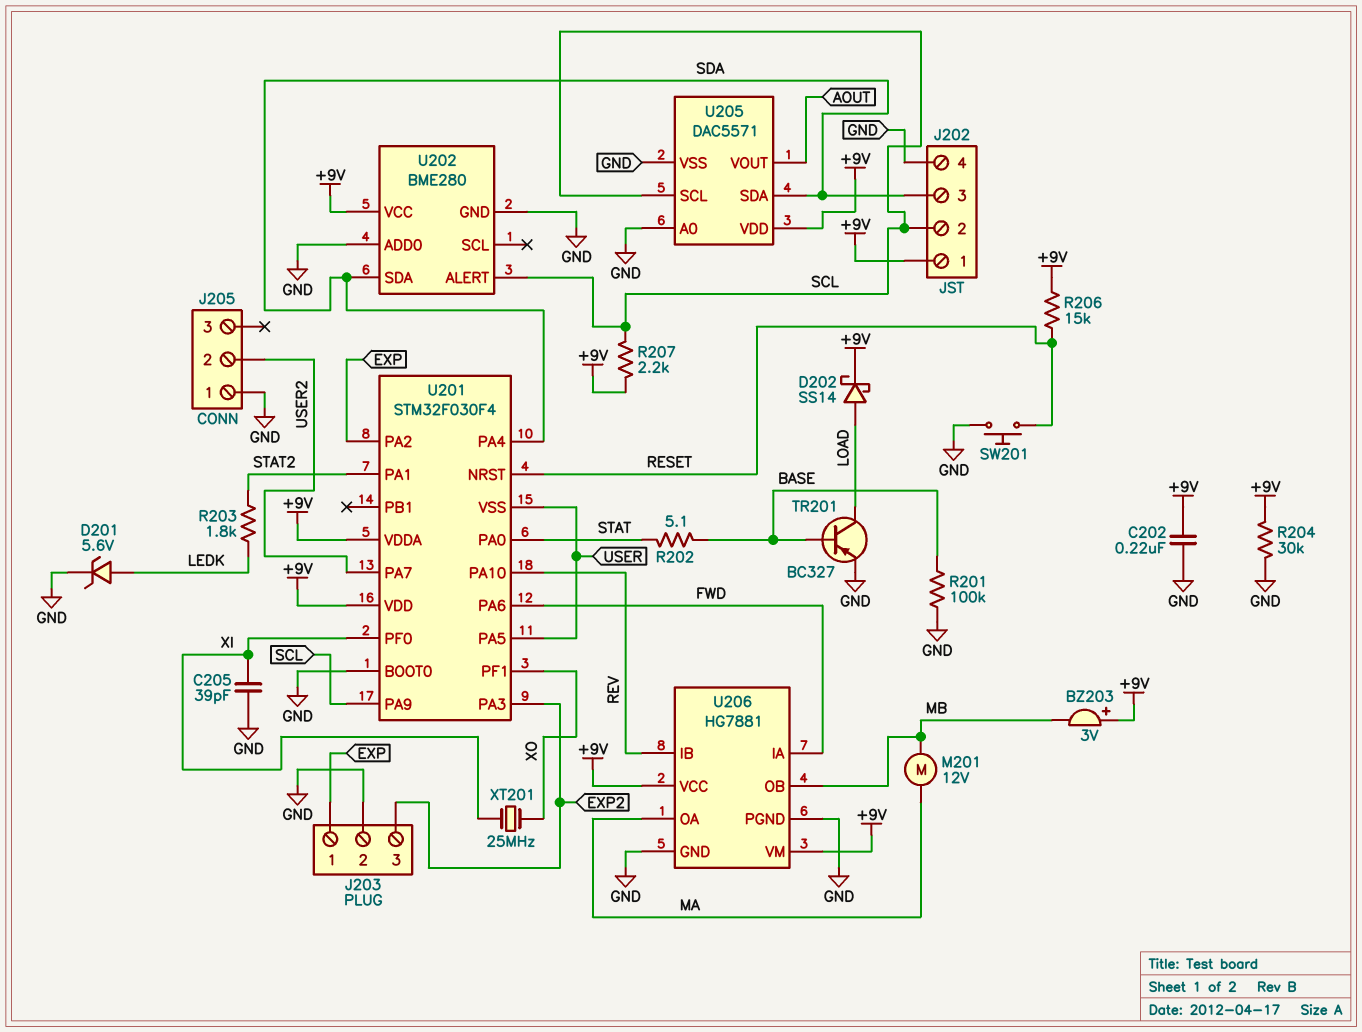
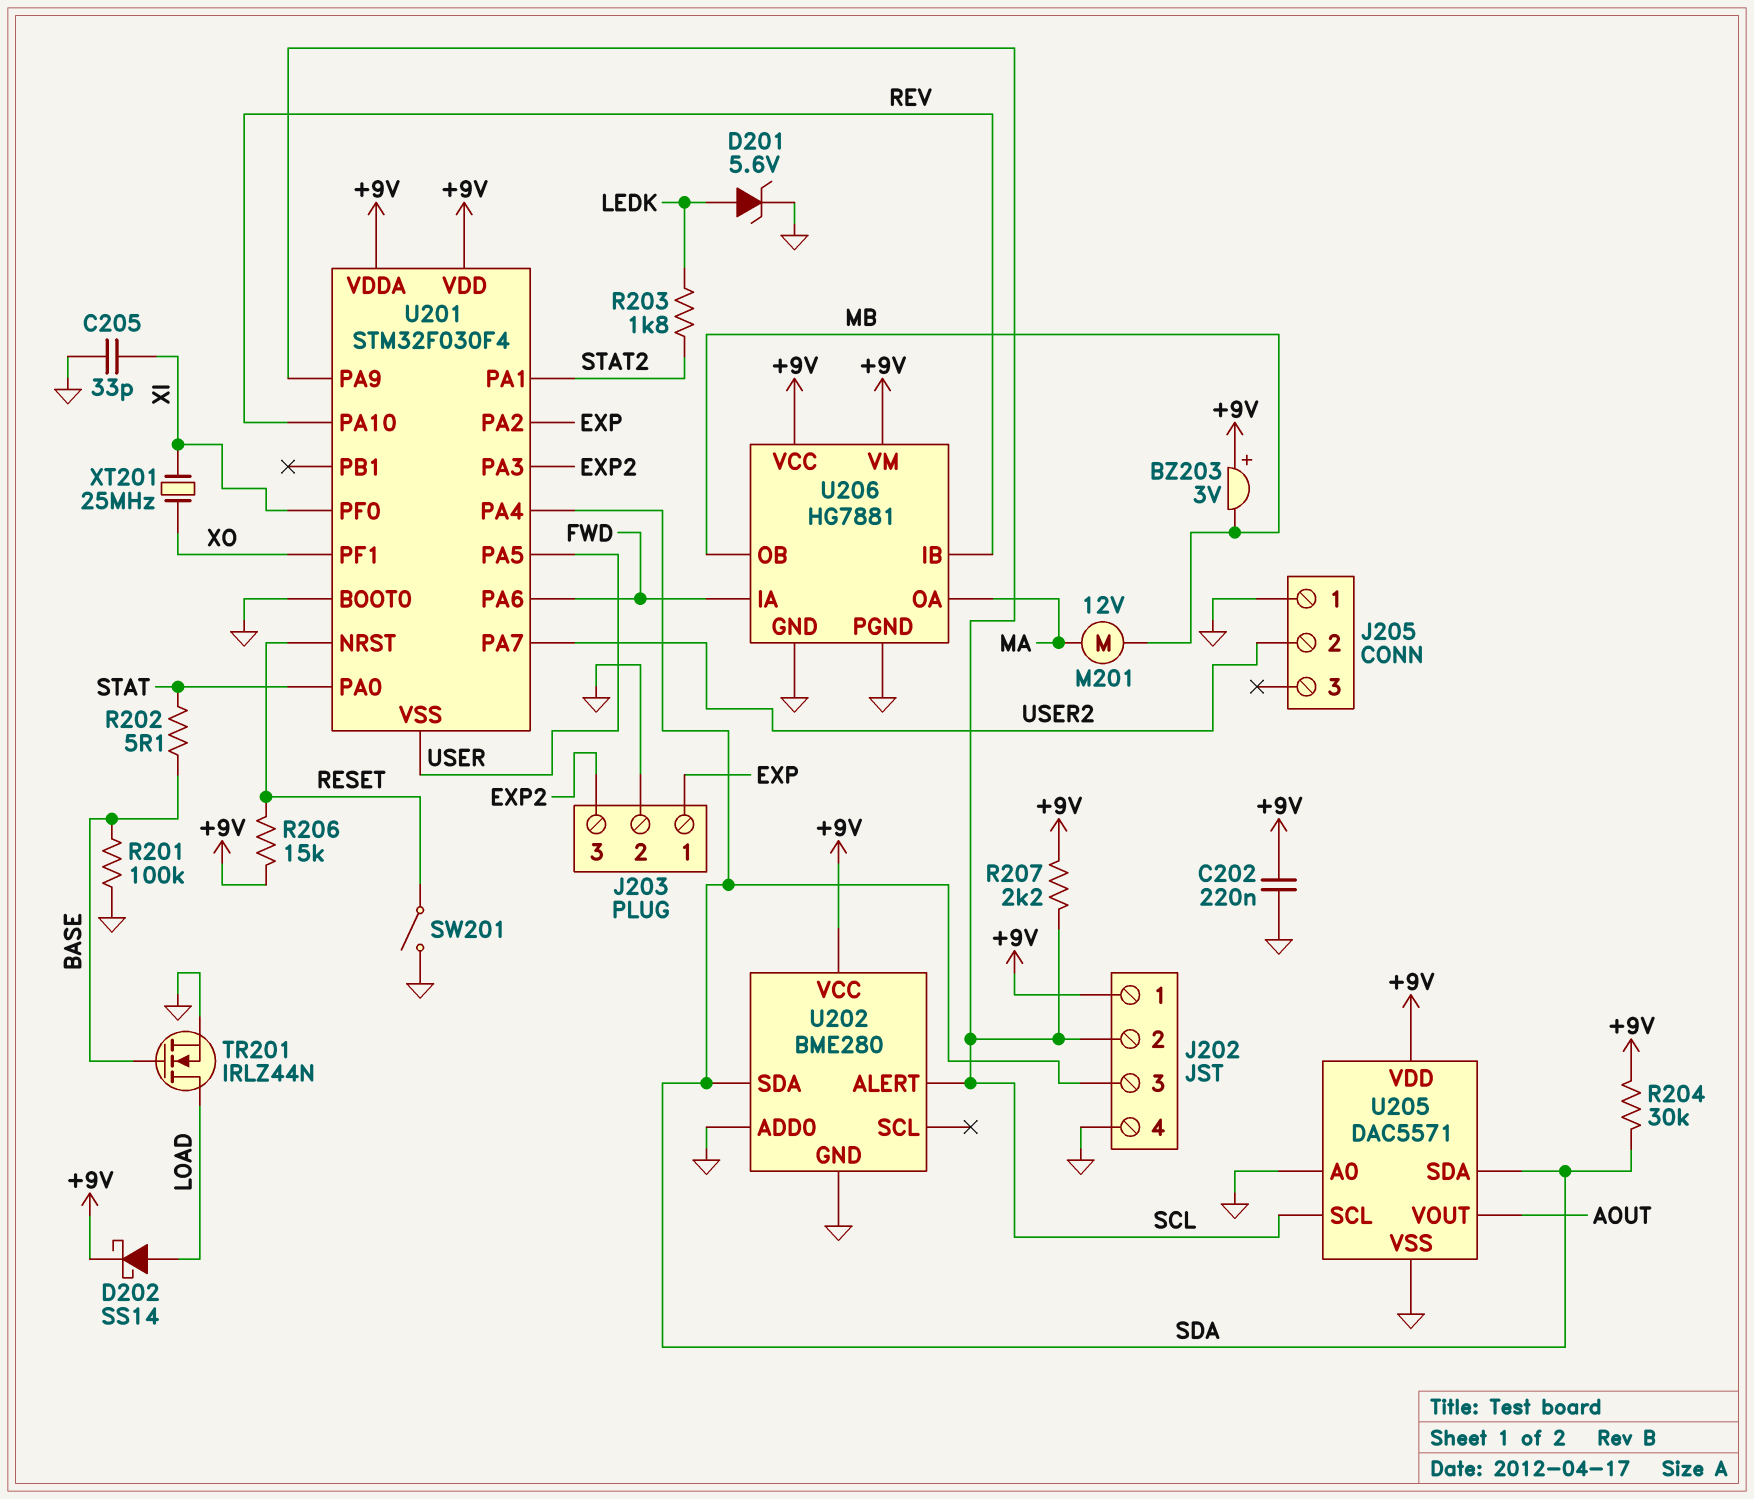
C205: 39pF (GND, XI) -> 33pF (GND, XI)
R204: 30k (+9V, GND) -> 30k (+9V, SDA)
SW201: button (GND, RESET) -> switch (GND, RESET)
TR201: PNP BC327 (B BASE, C LOAD, E GND) -> NMOS IRLZ44N (G BASE, D LOAD, S GND)

